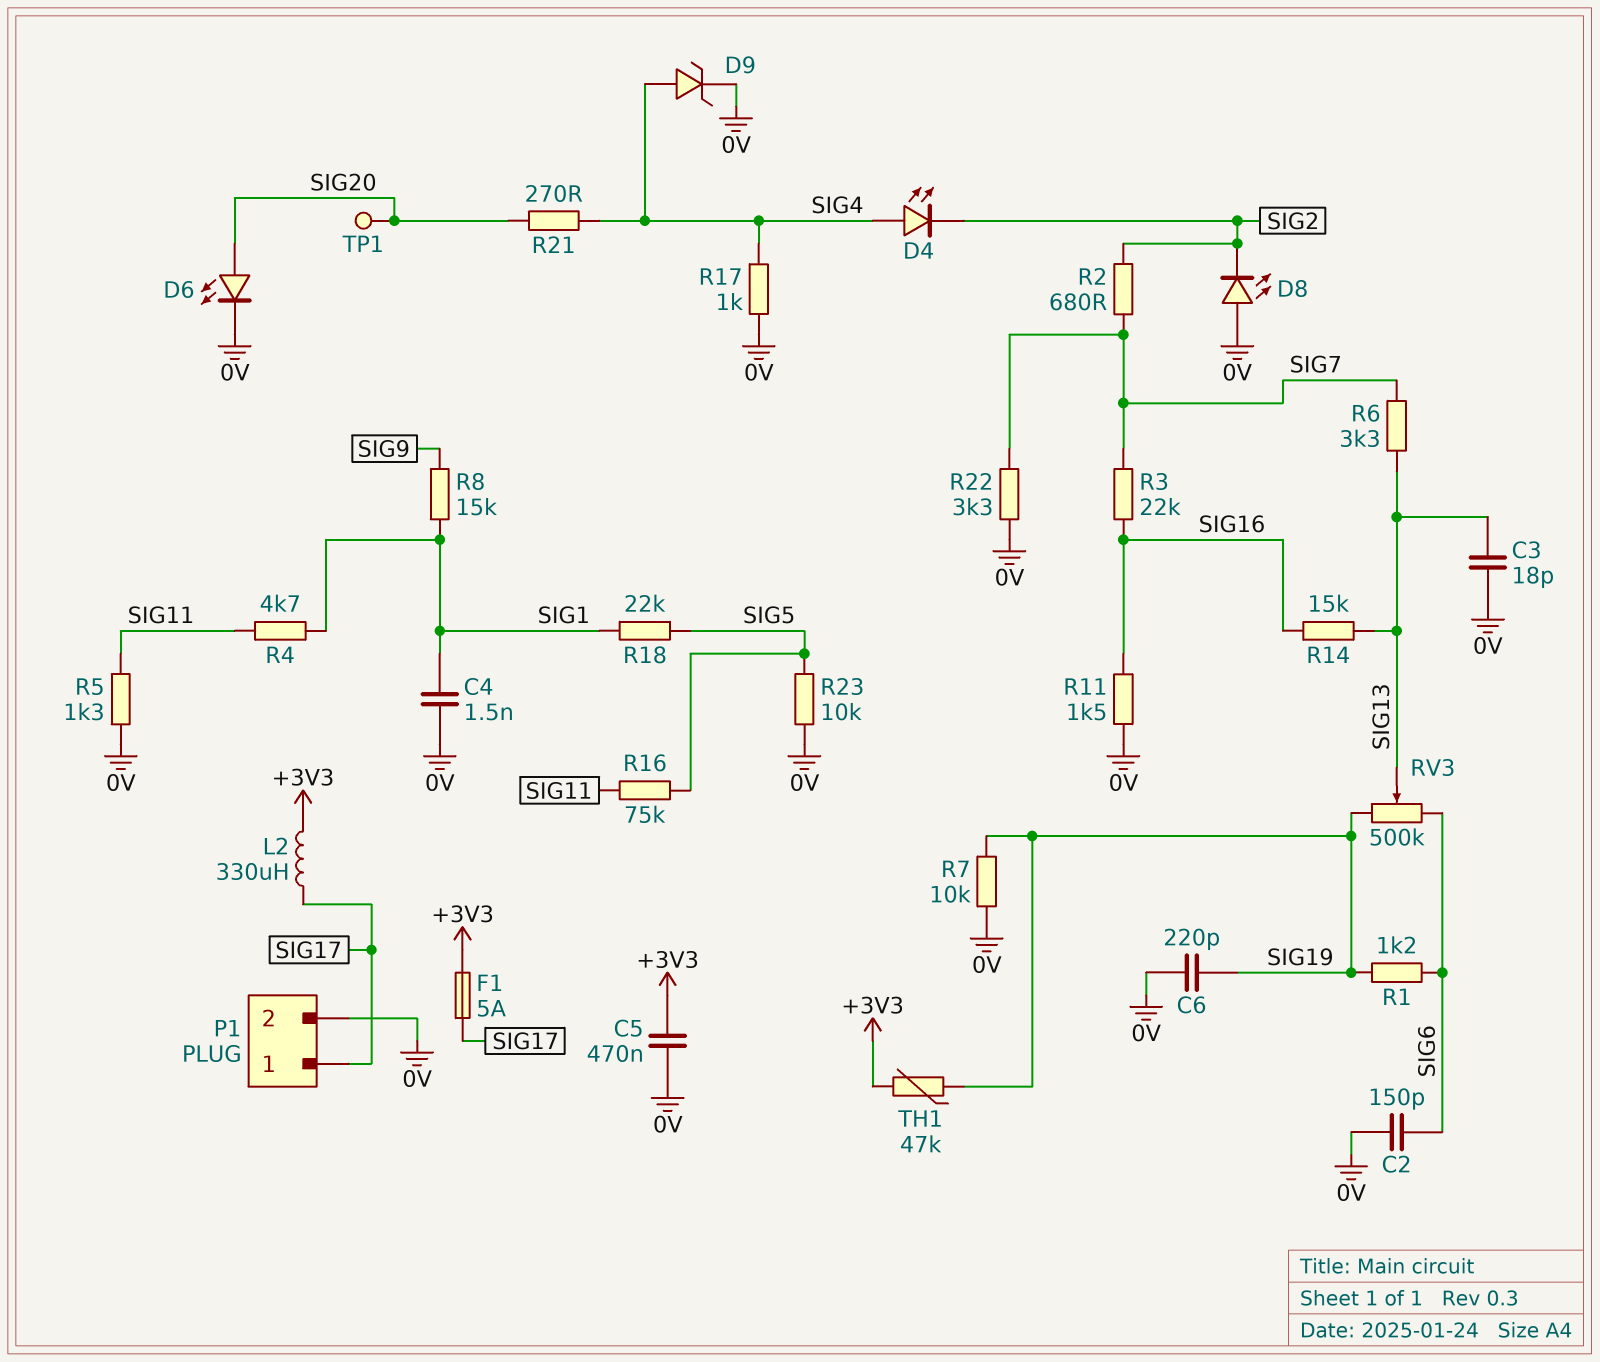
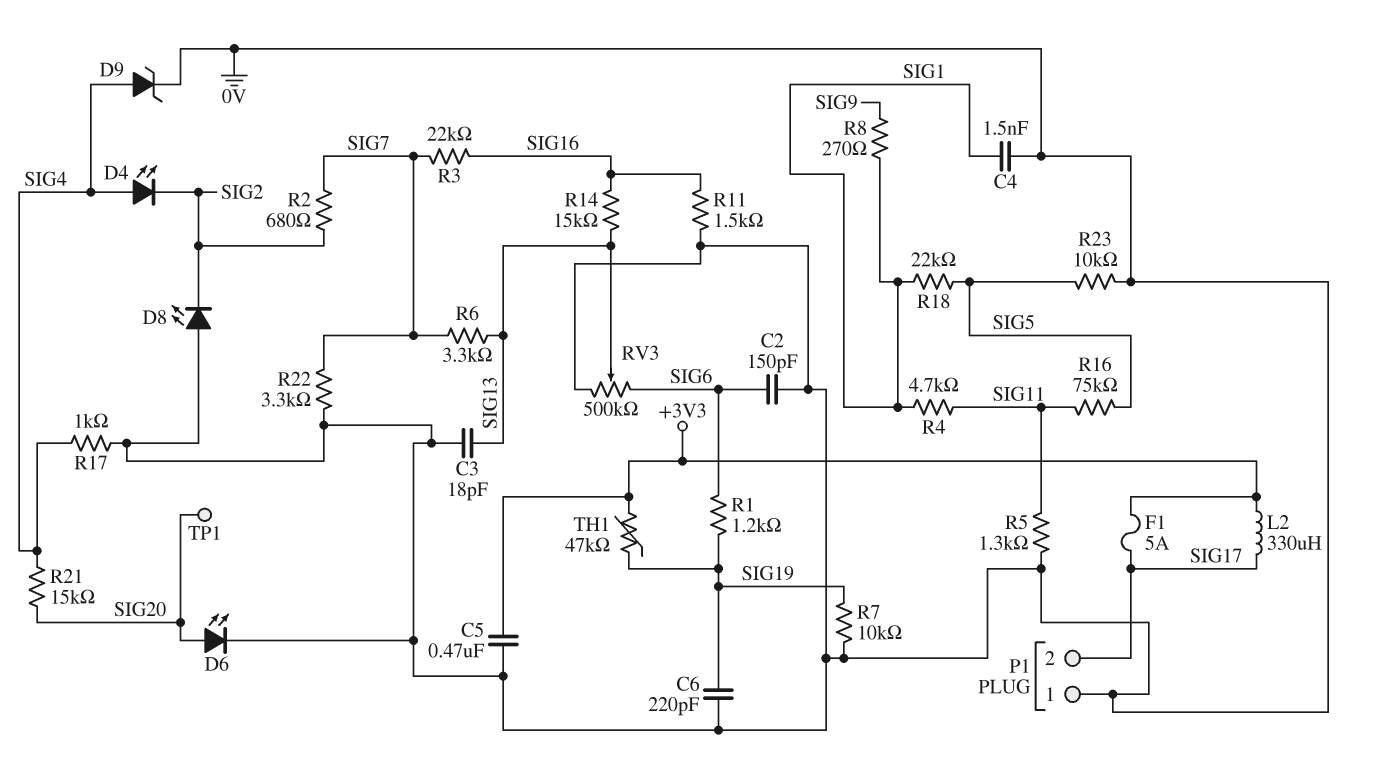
P1 pin 1: SIG17 -> 0V
P1 pin 2: 0V -> SIG17
R8: 15k (SIG1, SIG9) -> 270 (SIG1, SIG9)
R21: 270 (SIG4, SIG20) -> 15k (SIG4, SIG20)
RV3: 500k (SIG6, SIG19, wiper SIG13) -> 500k (0V, SIG6, wiper SIG13)

